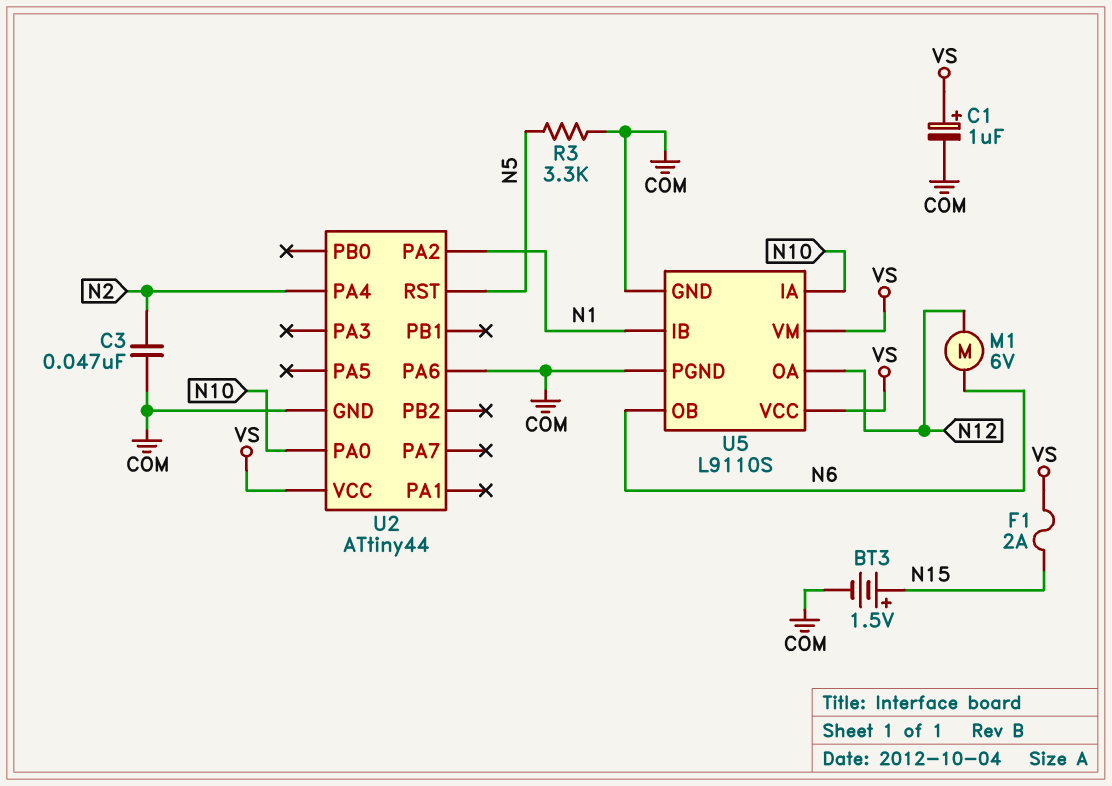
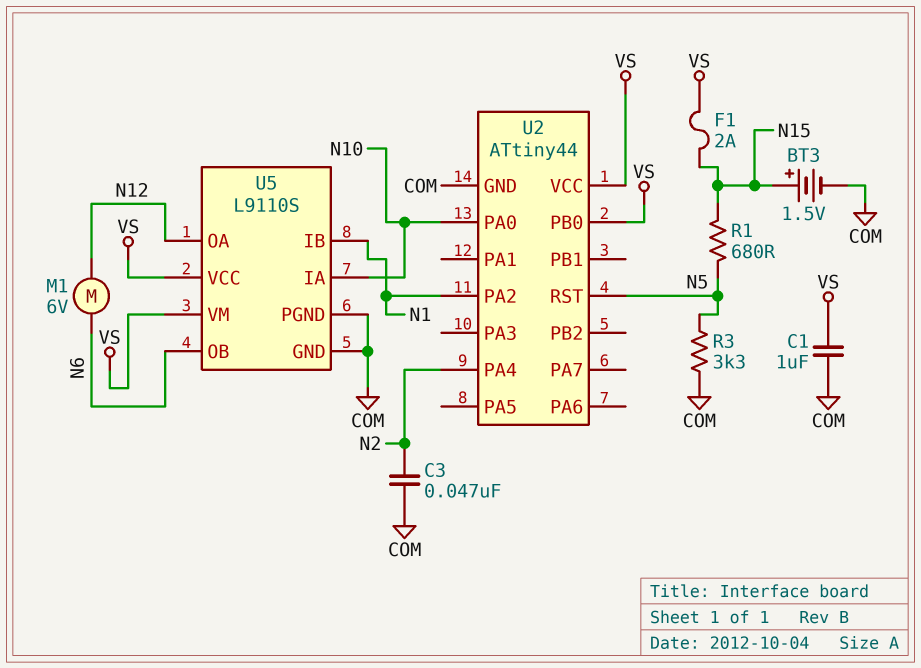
C1: 1uF (plus VS, minus COM) -> 1uF (COM, VS)
R1: none -> 680 (N5, N15)
U2 pin PA6: COM -> none
U2 pin PB0: none -> VS

